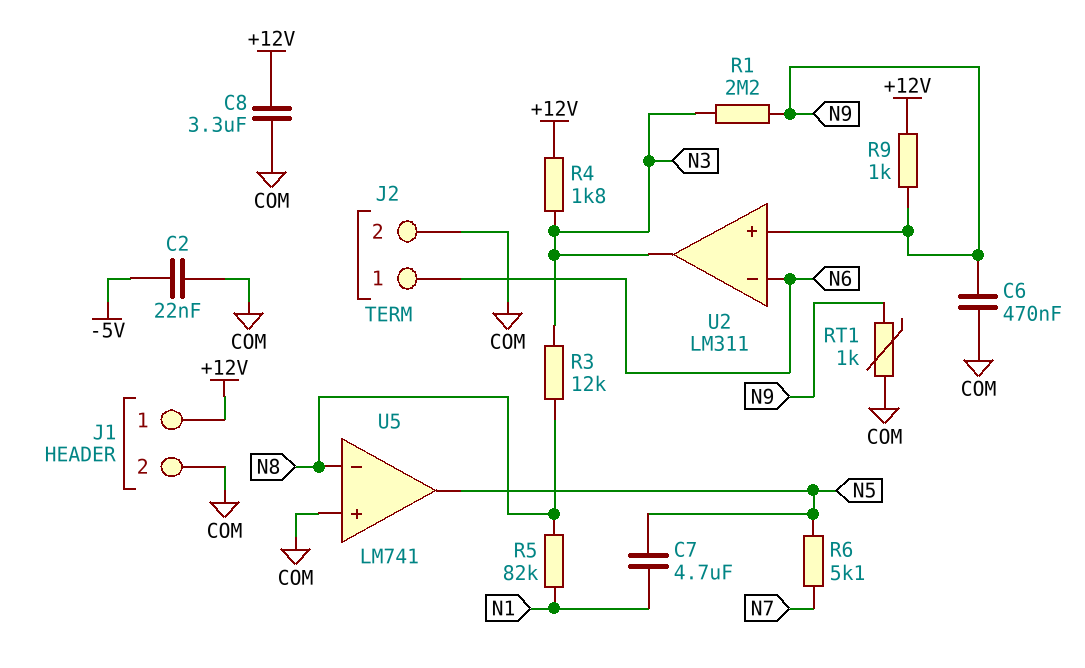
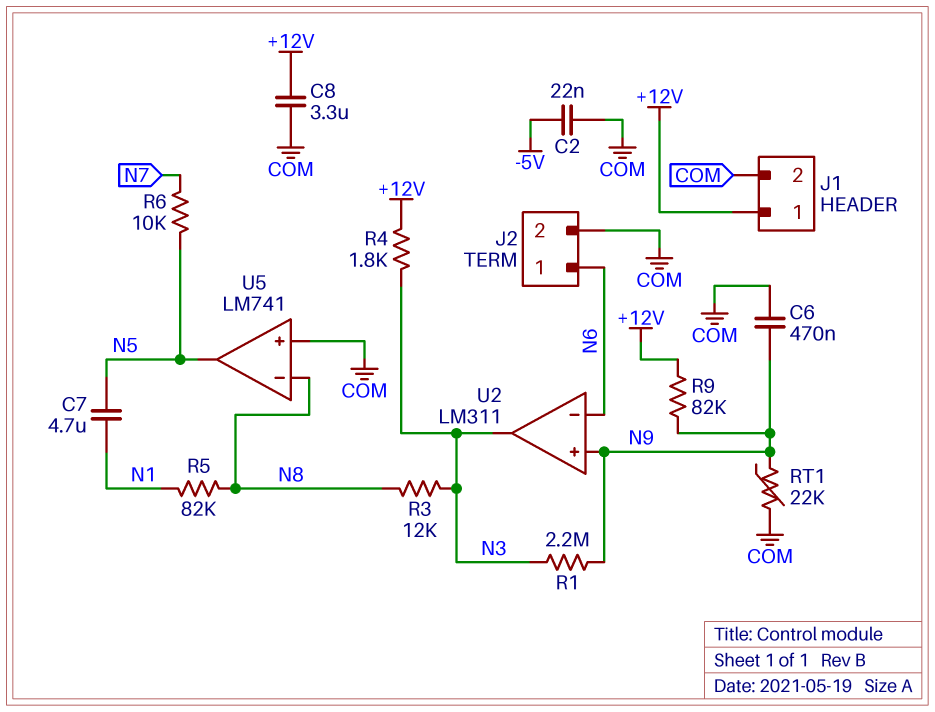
R6: 5.1k (N5, N7) -> 10k (N5, N7)
R9: 1k (+12V, N9) -> 82k (+12V, N9)
RT1: 1k (COM, N9) -> 22k (COM, N9)

